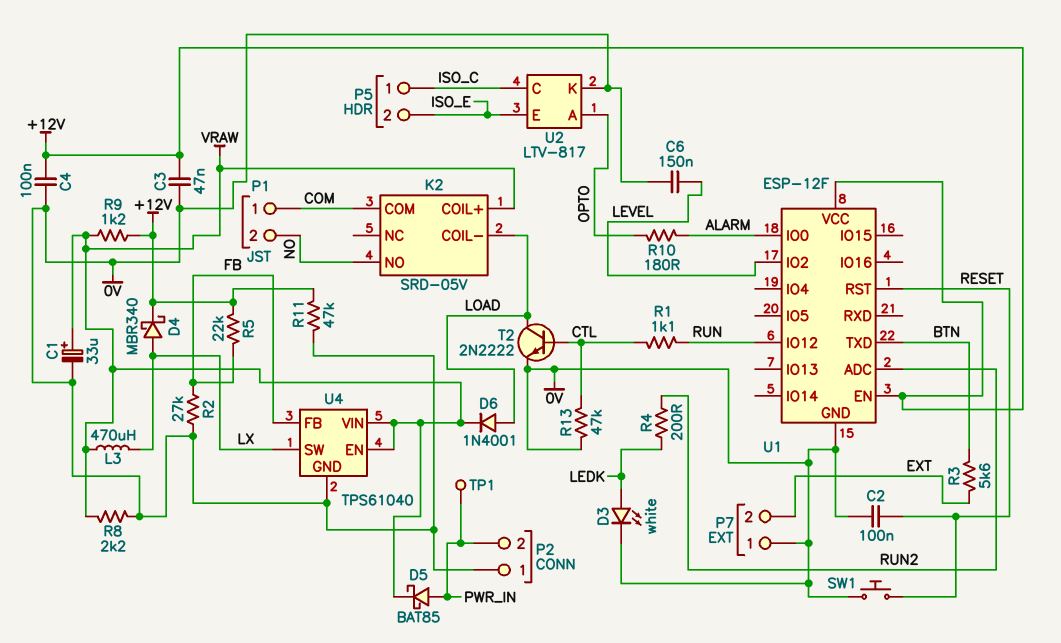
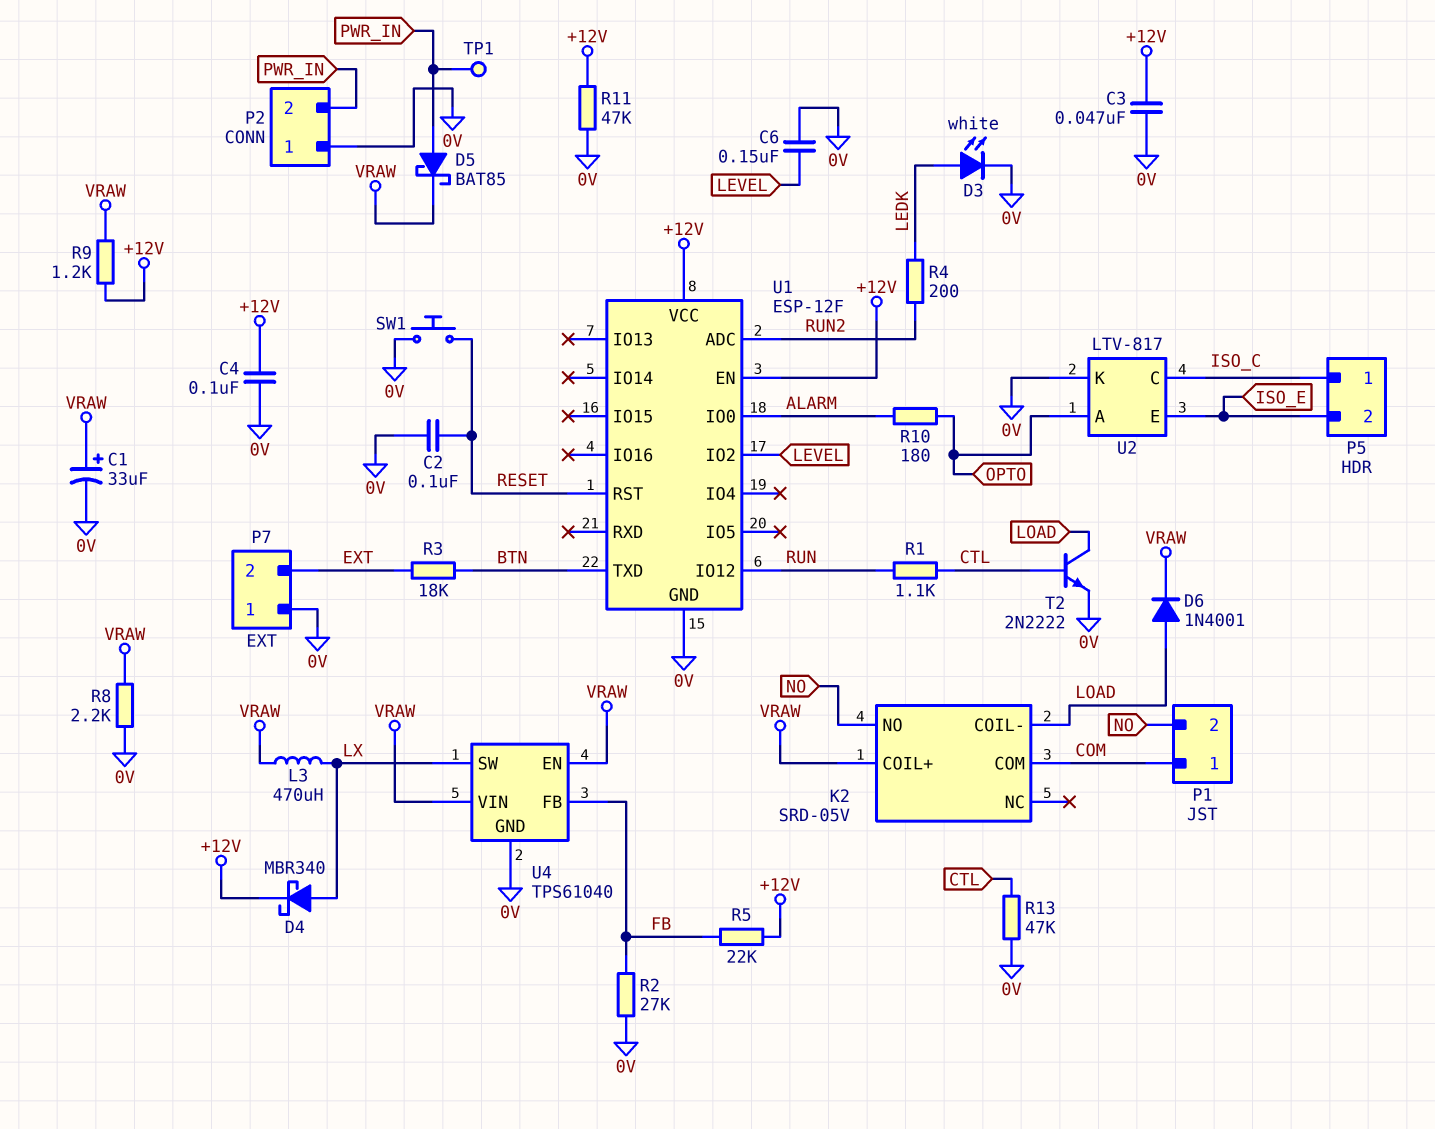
R3: 5.6k (BTN, EXT) -> 18k (BTN, EXT)

